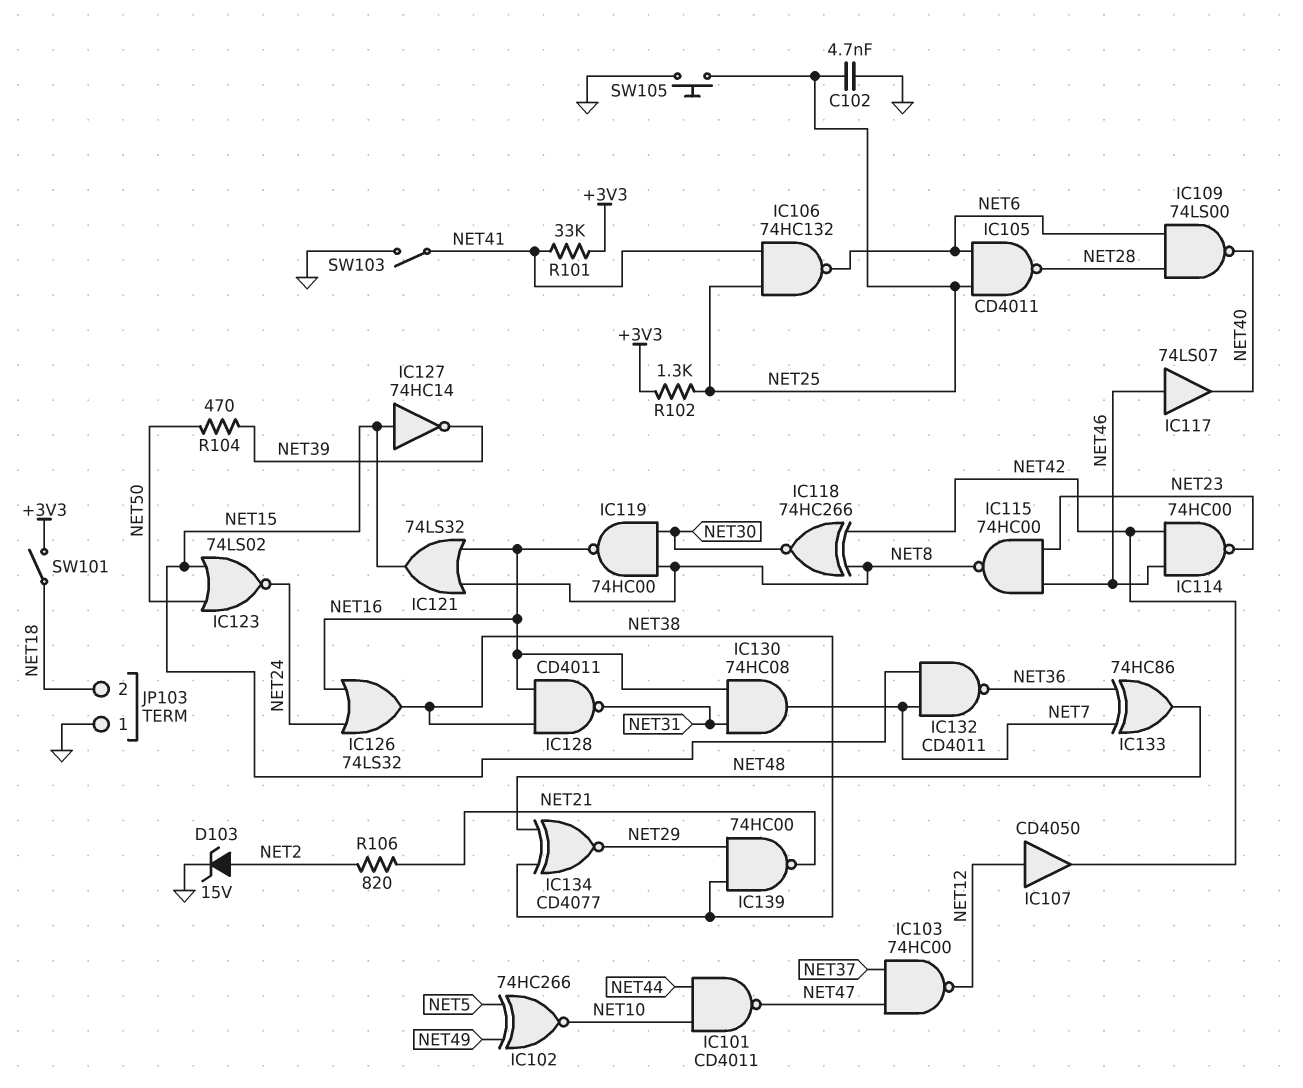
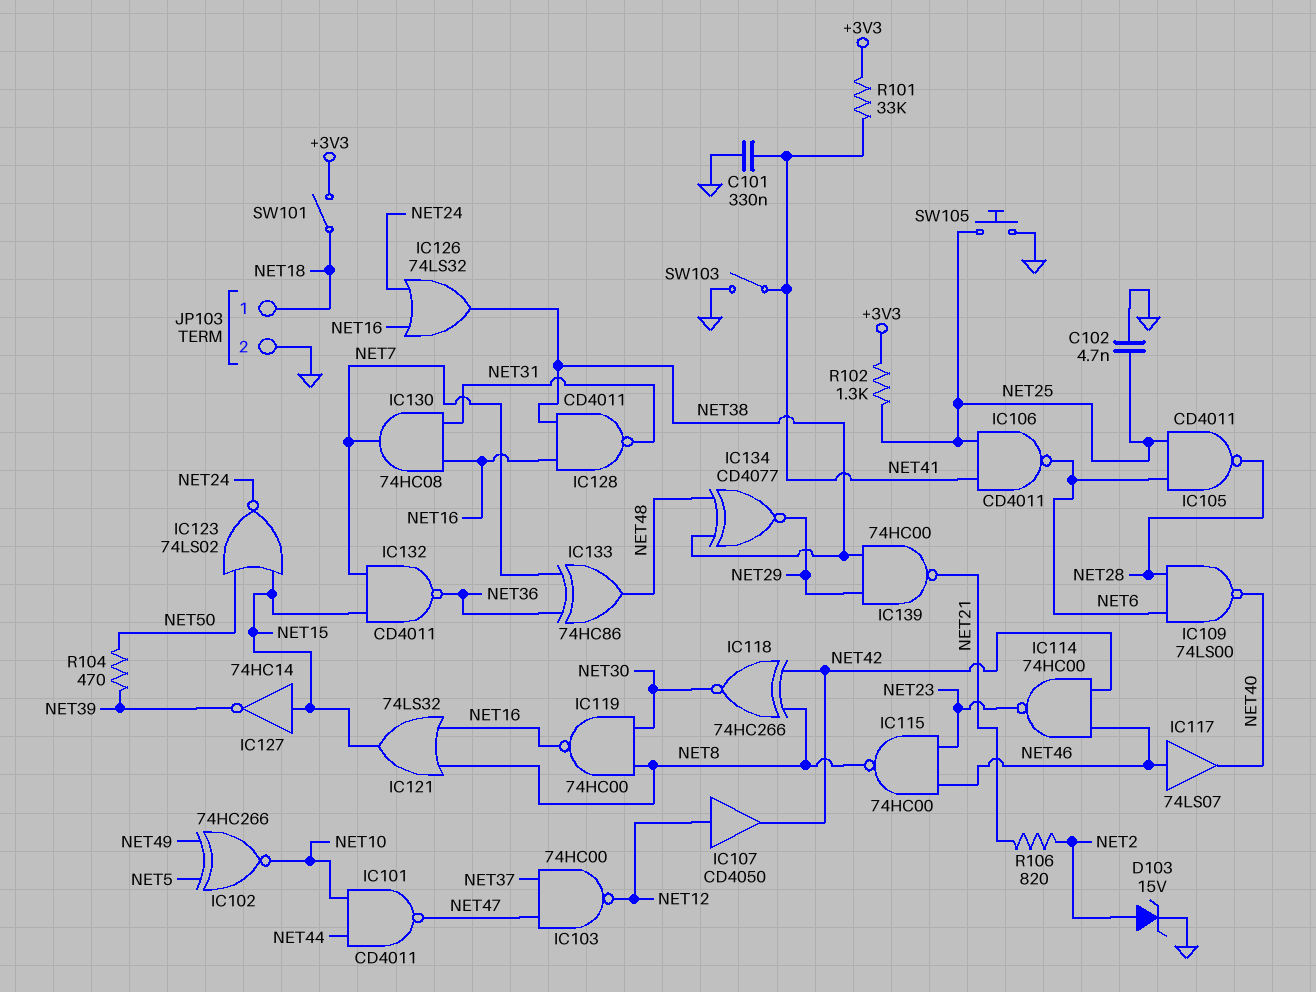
C101: none -> 330nF (GND, NET41)
IC106: NAND 74HC132 (in NET25, in NET41, out NET6) -> NAND CD4011 (in NET25, in NET41, out NET6)
JP103 pin 1: GND -> NET18
JP103 pin 2: NET18 -> GND

